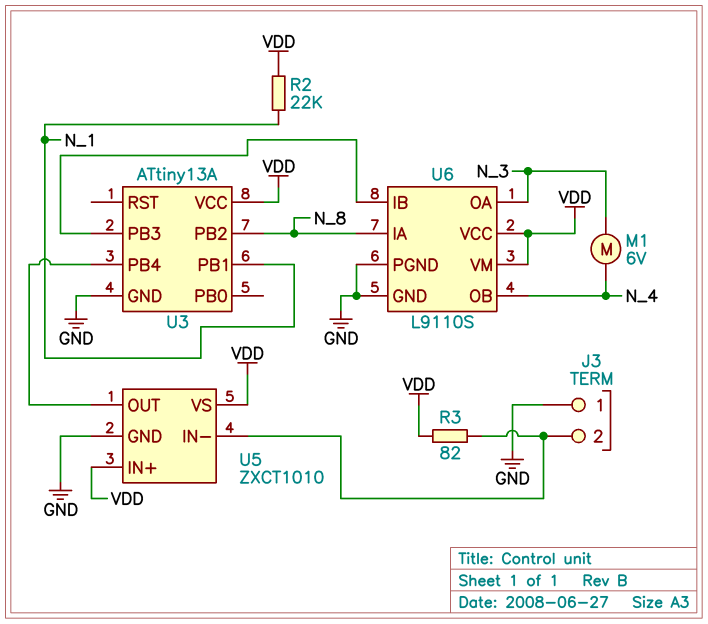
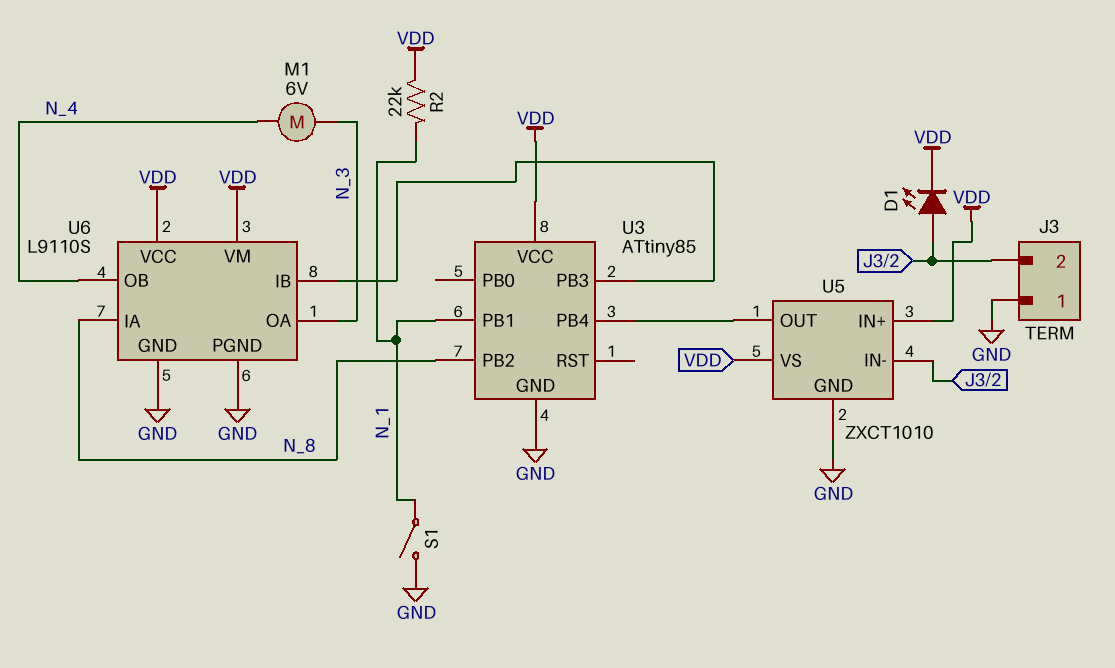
D1: none -> LED (A J3/2, K VDD)
R3: 82 (J3/2, VDD) -> none
S1: none -> switch (GND, N_1)
U3: ATtiny13A -> ATtiny85

